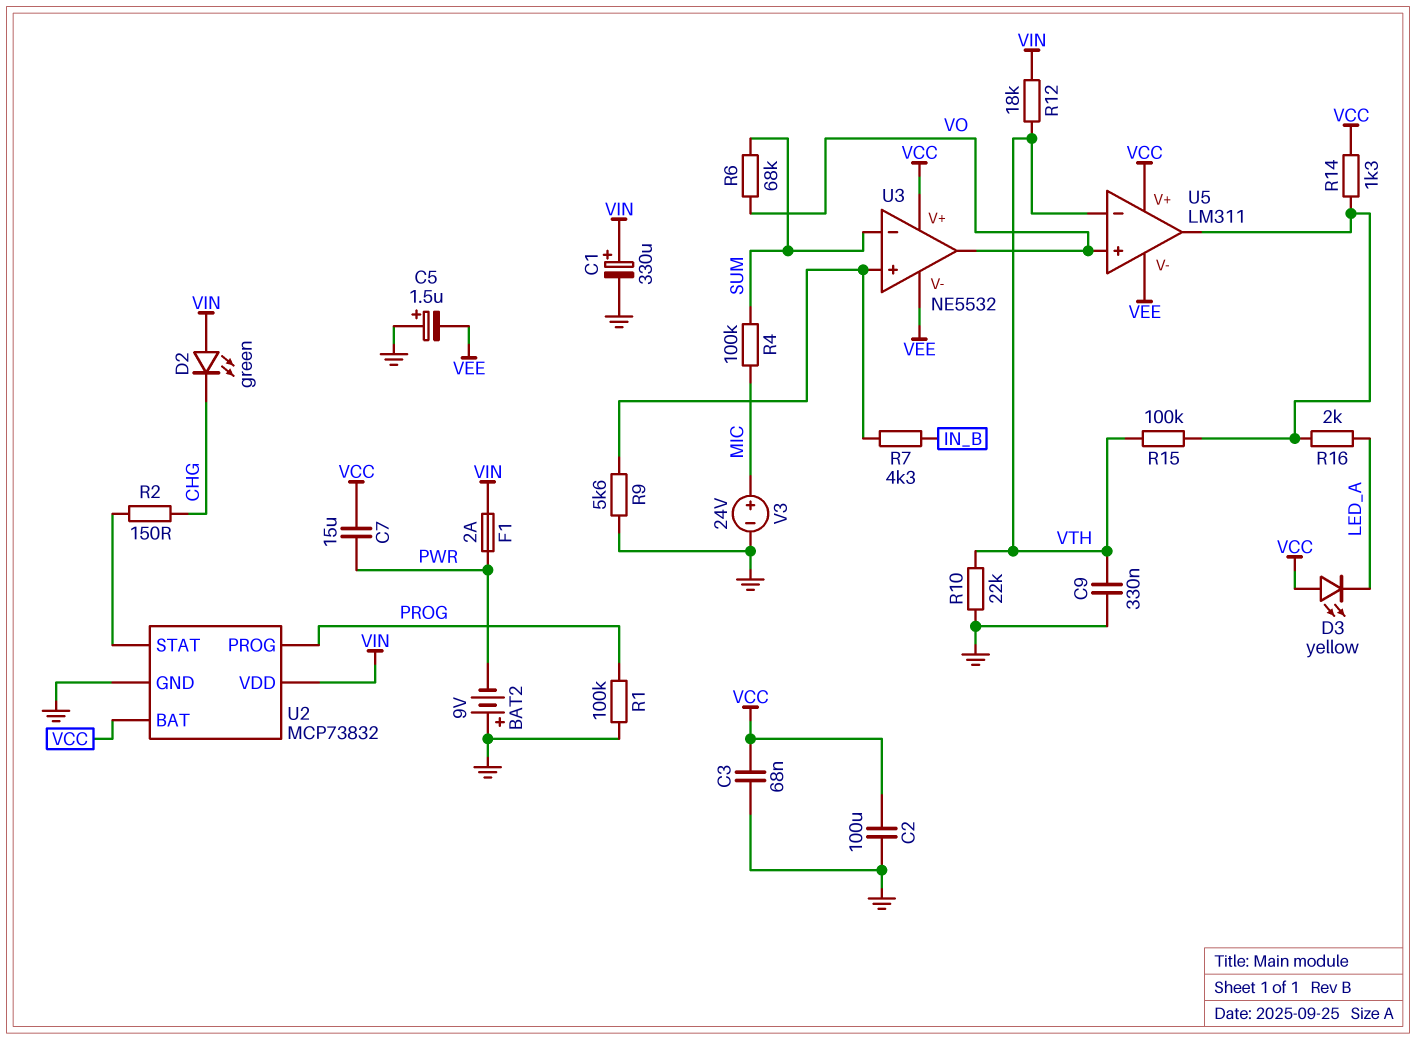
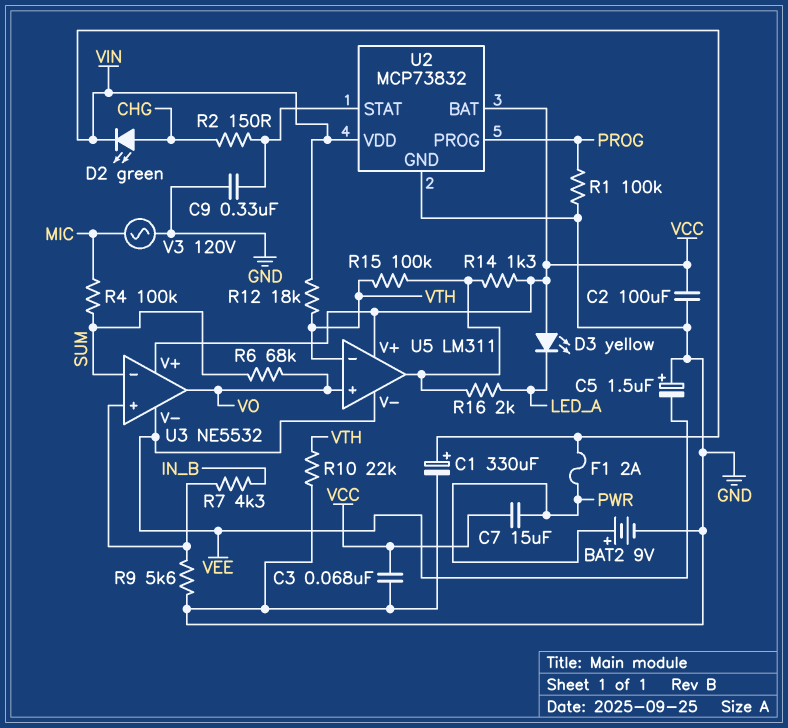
BAT2: 9V (plus GND, minus PWR) -> 9V (plus PWR, minus GND)
C9: 330nF (GND, VTH) -> 330nF (GND, U2/STAT)
D2: LED green (A VIN, K CHG) -> LED green (A CHG, K VIN)
V3: 24V (plus MIC, minus GND) -> AC 120V (GND, MIC)

